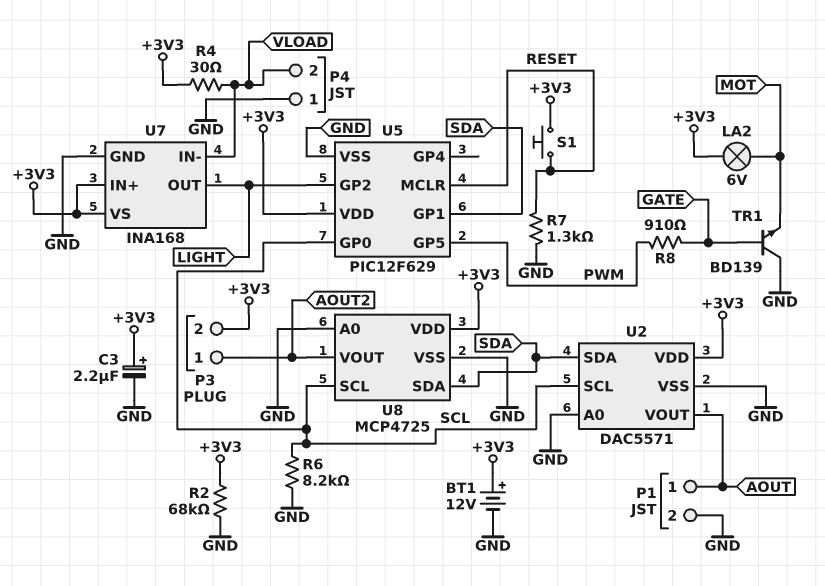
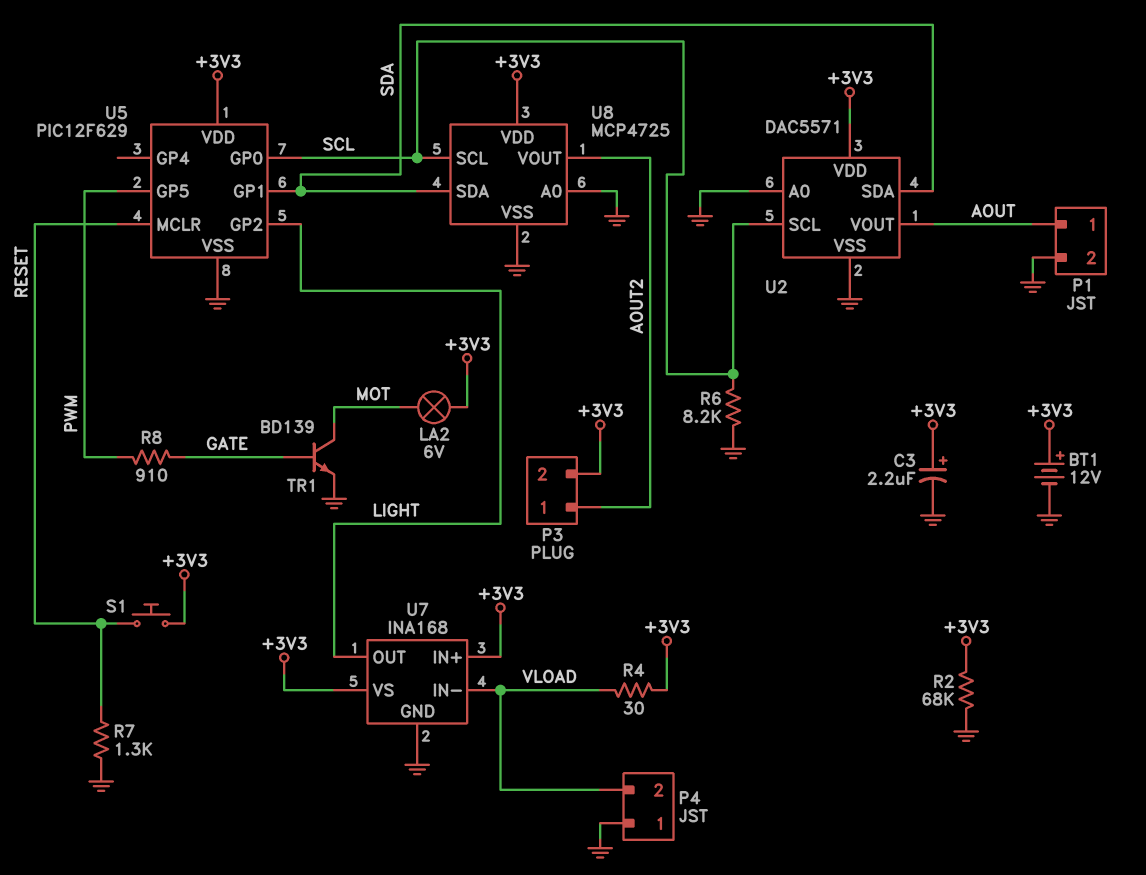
TR1: NPN BD139 (B GATE, C GND, E MOT) -> NPN BD139 (B GATE, C MOT, E GND)

